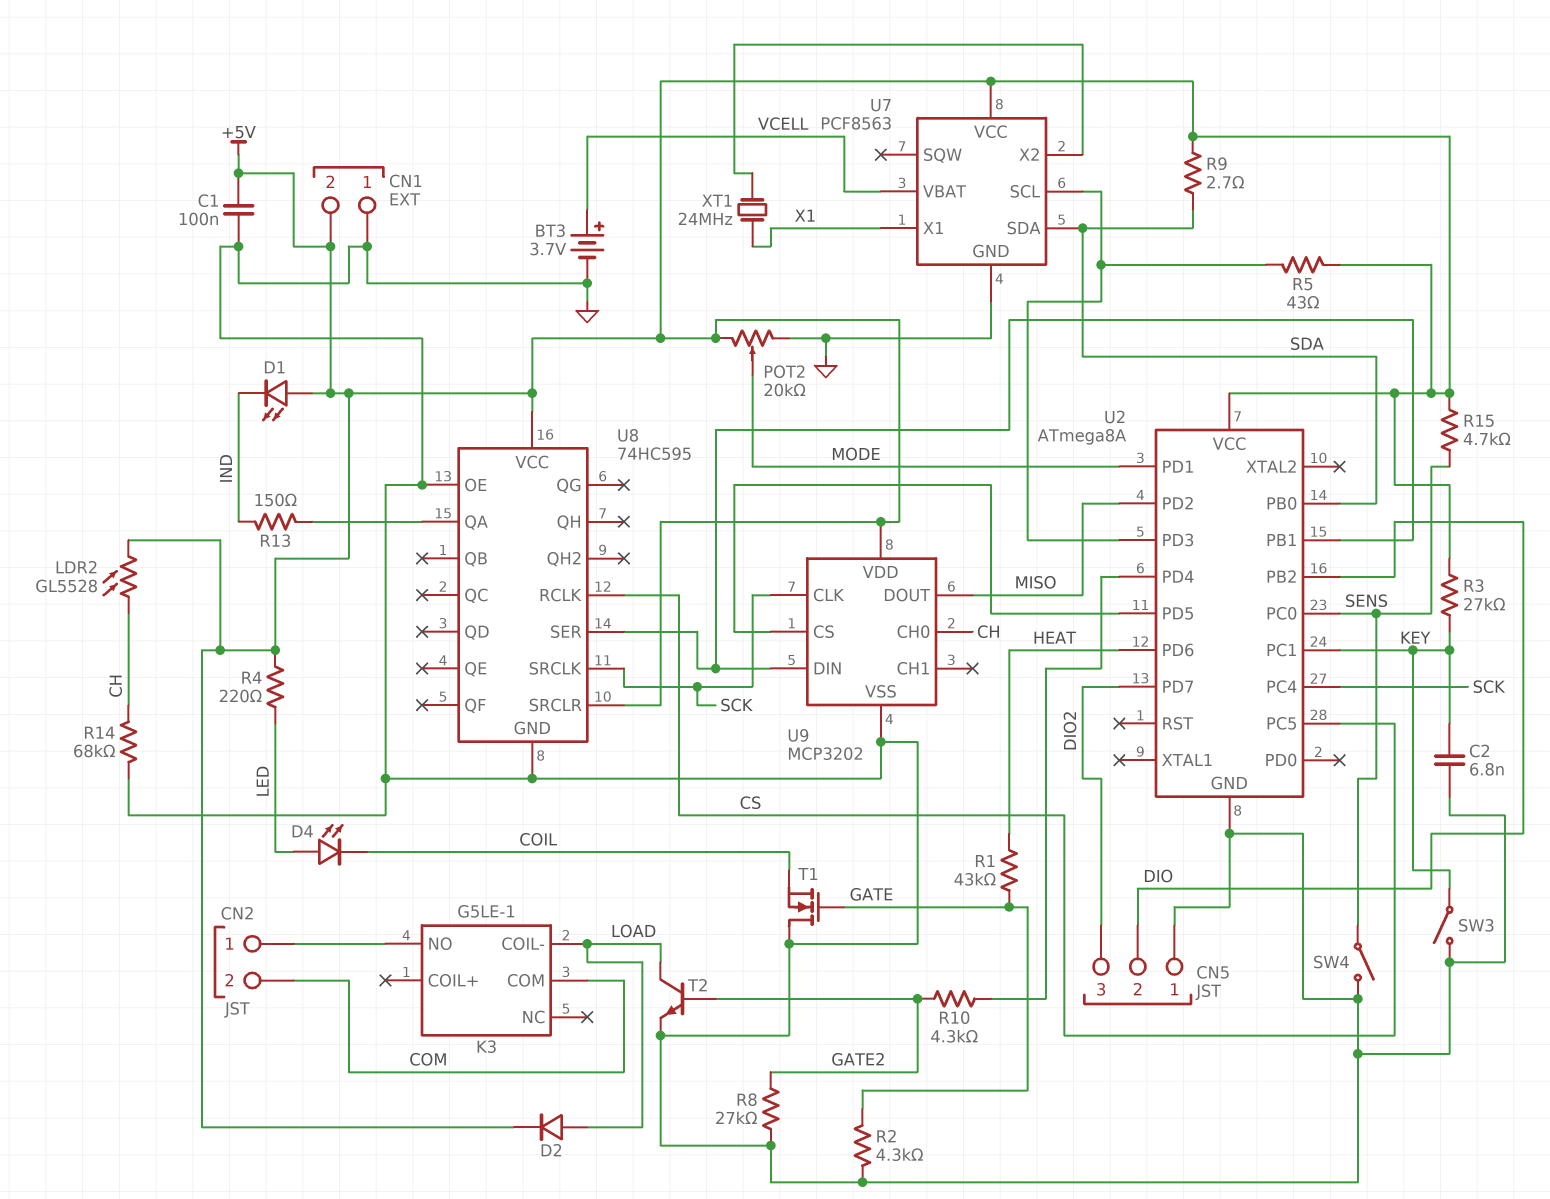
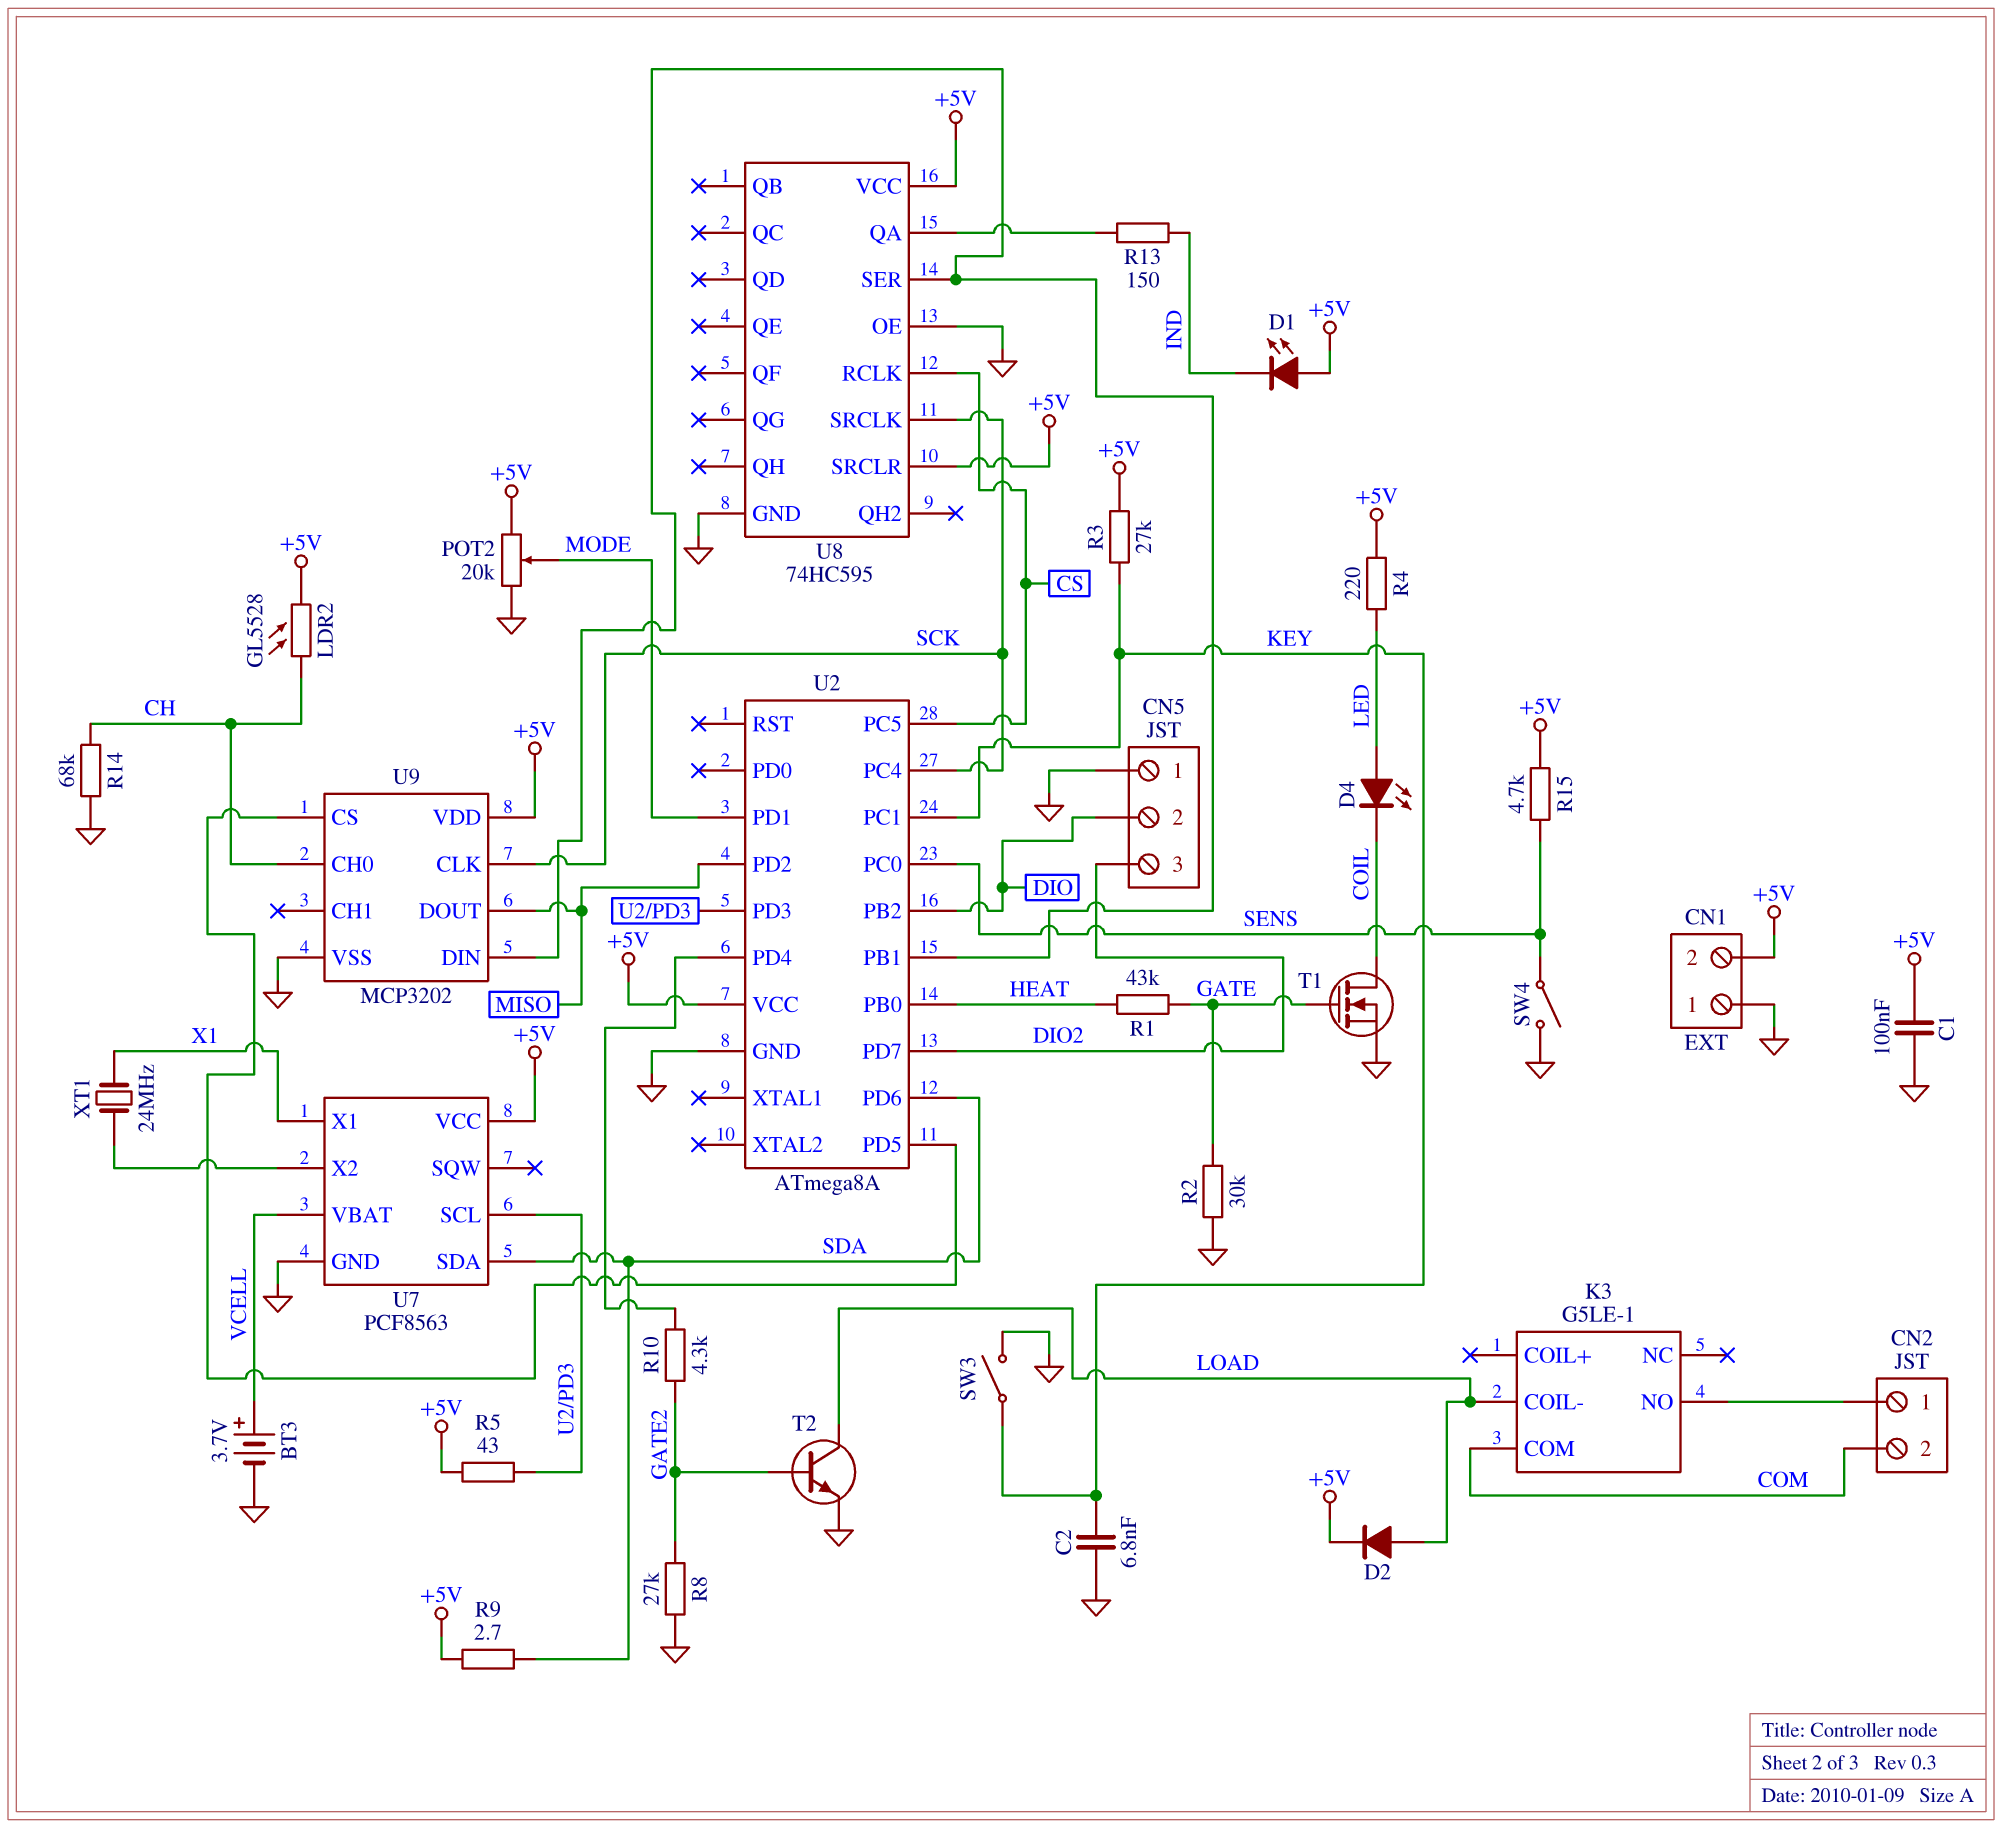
R2: 4.3k (GATE, GND) -> 30k (GATE, GND)
T1: NMOS (G GATE, D GND, S COIL) -> NMOS (G GATE, D COIL, S GND)
U2 pin PB0: SDA -> HEAT
U2 pin PD6: HEAT -> SDA

